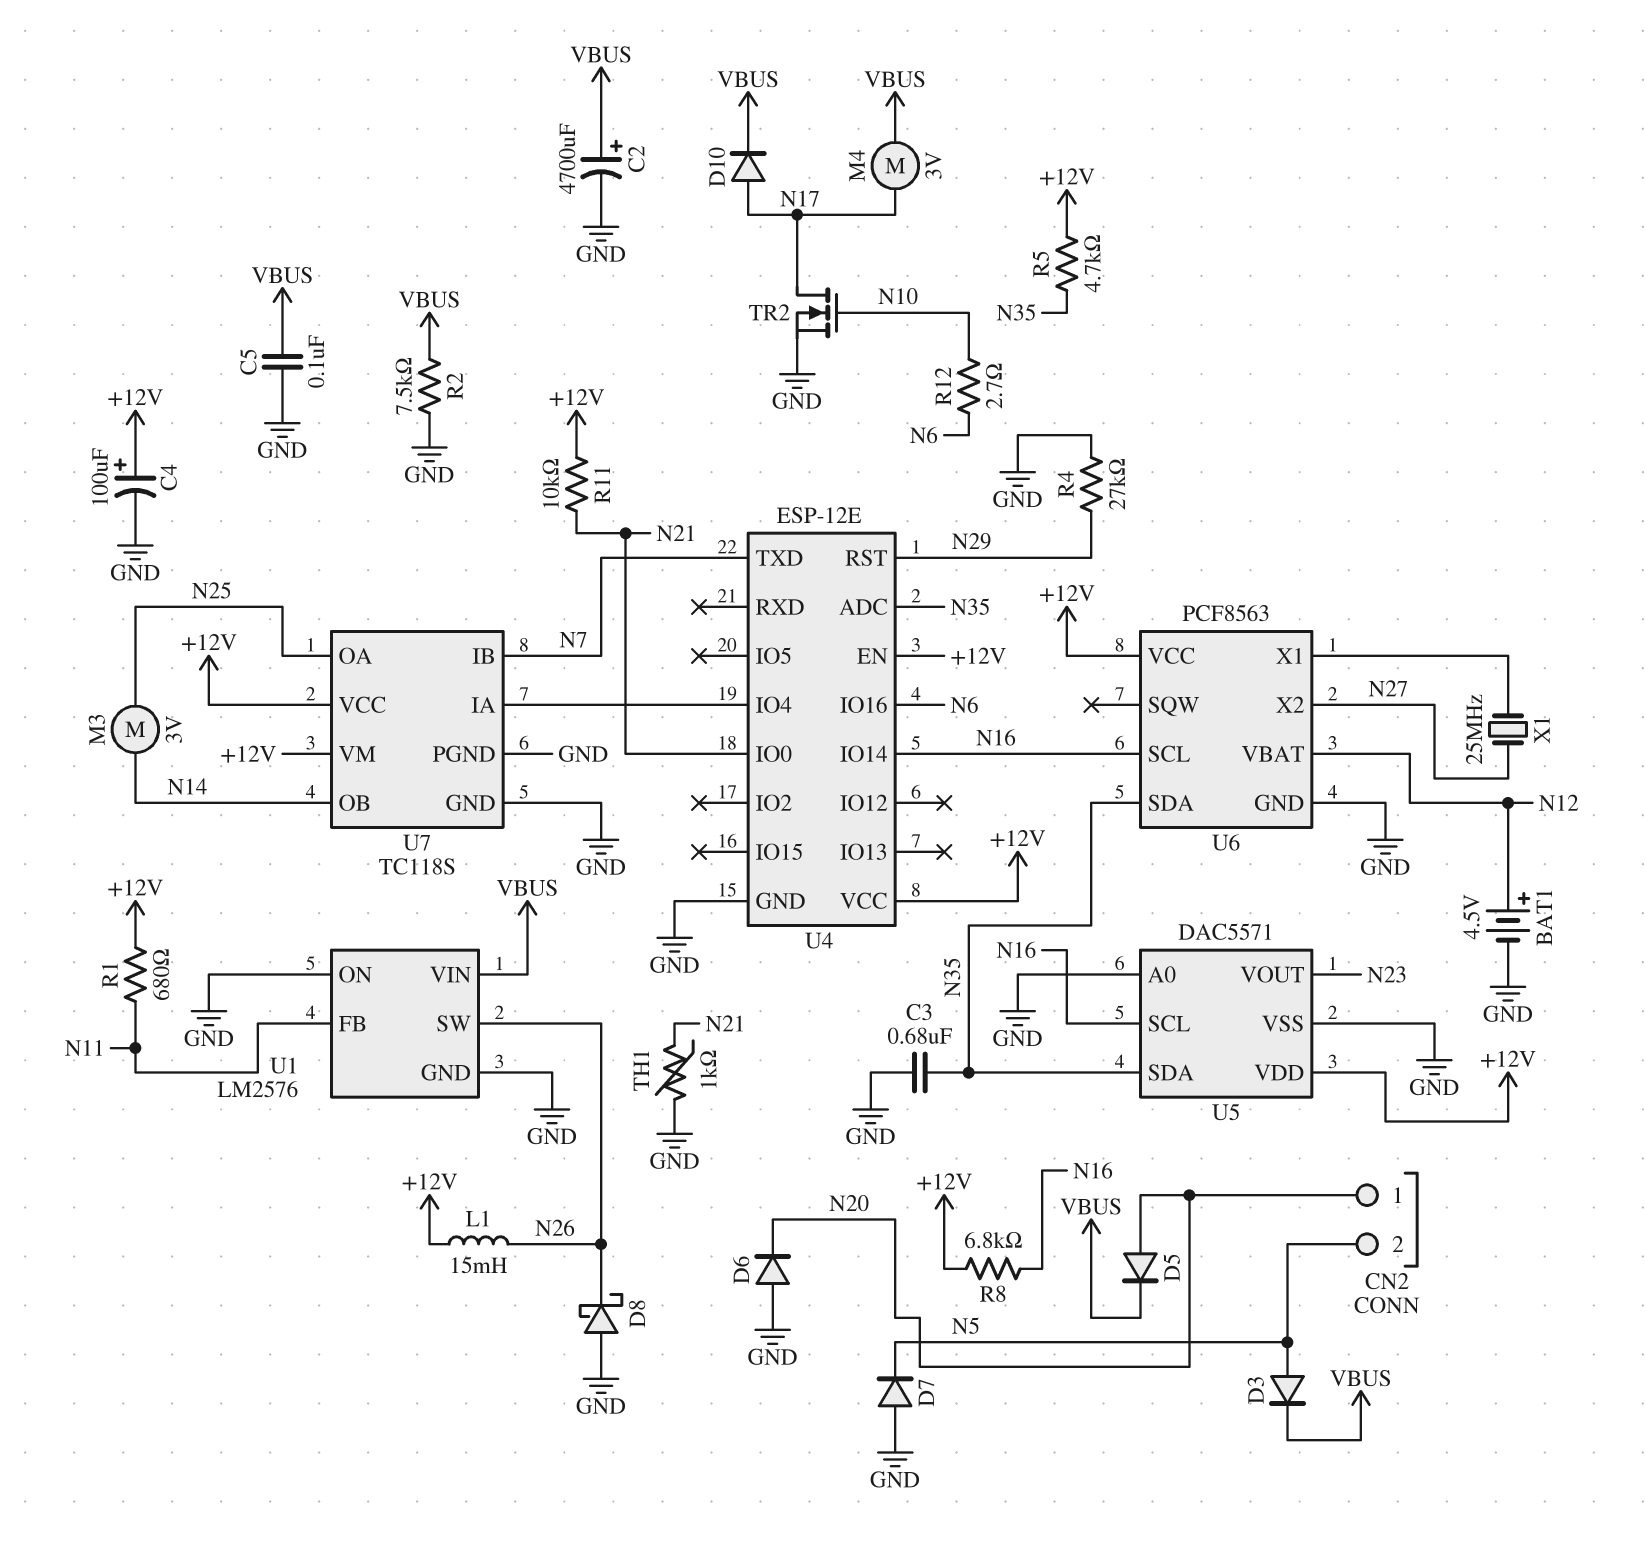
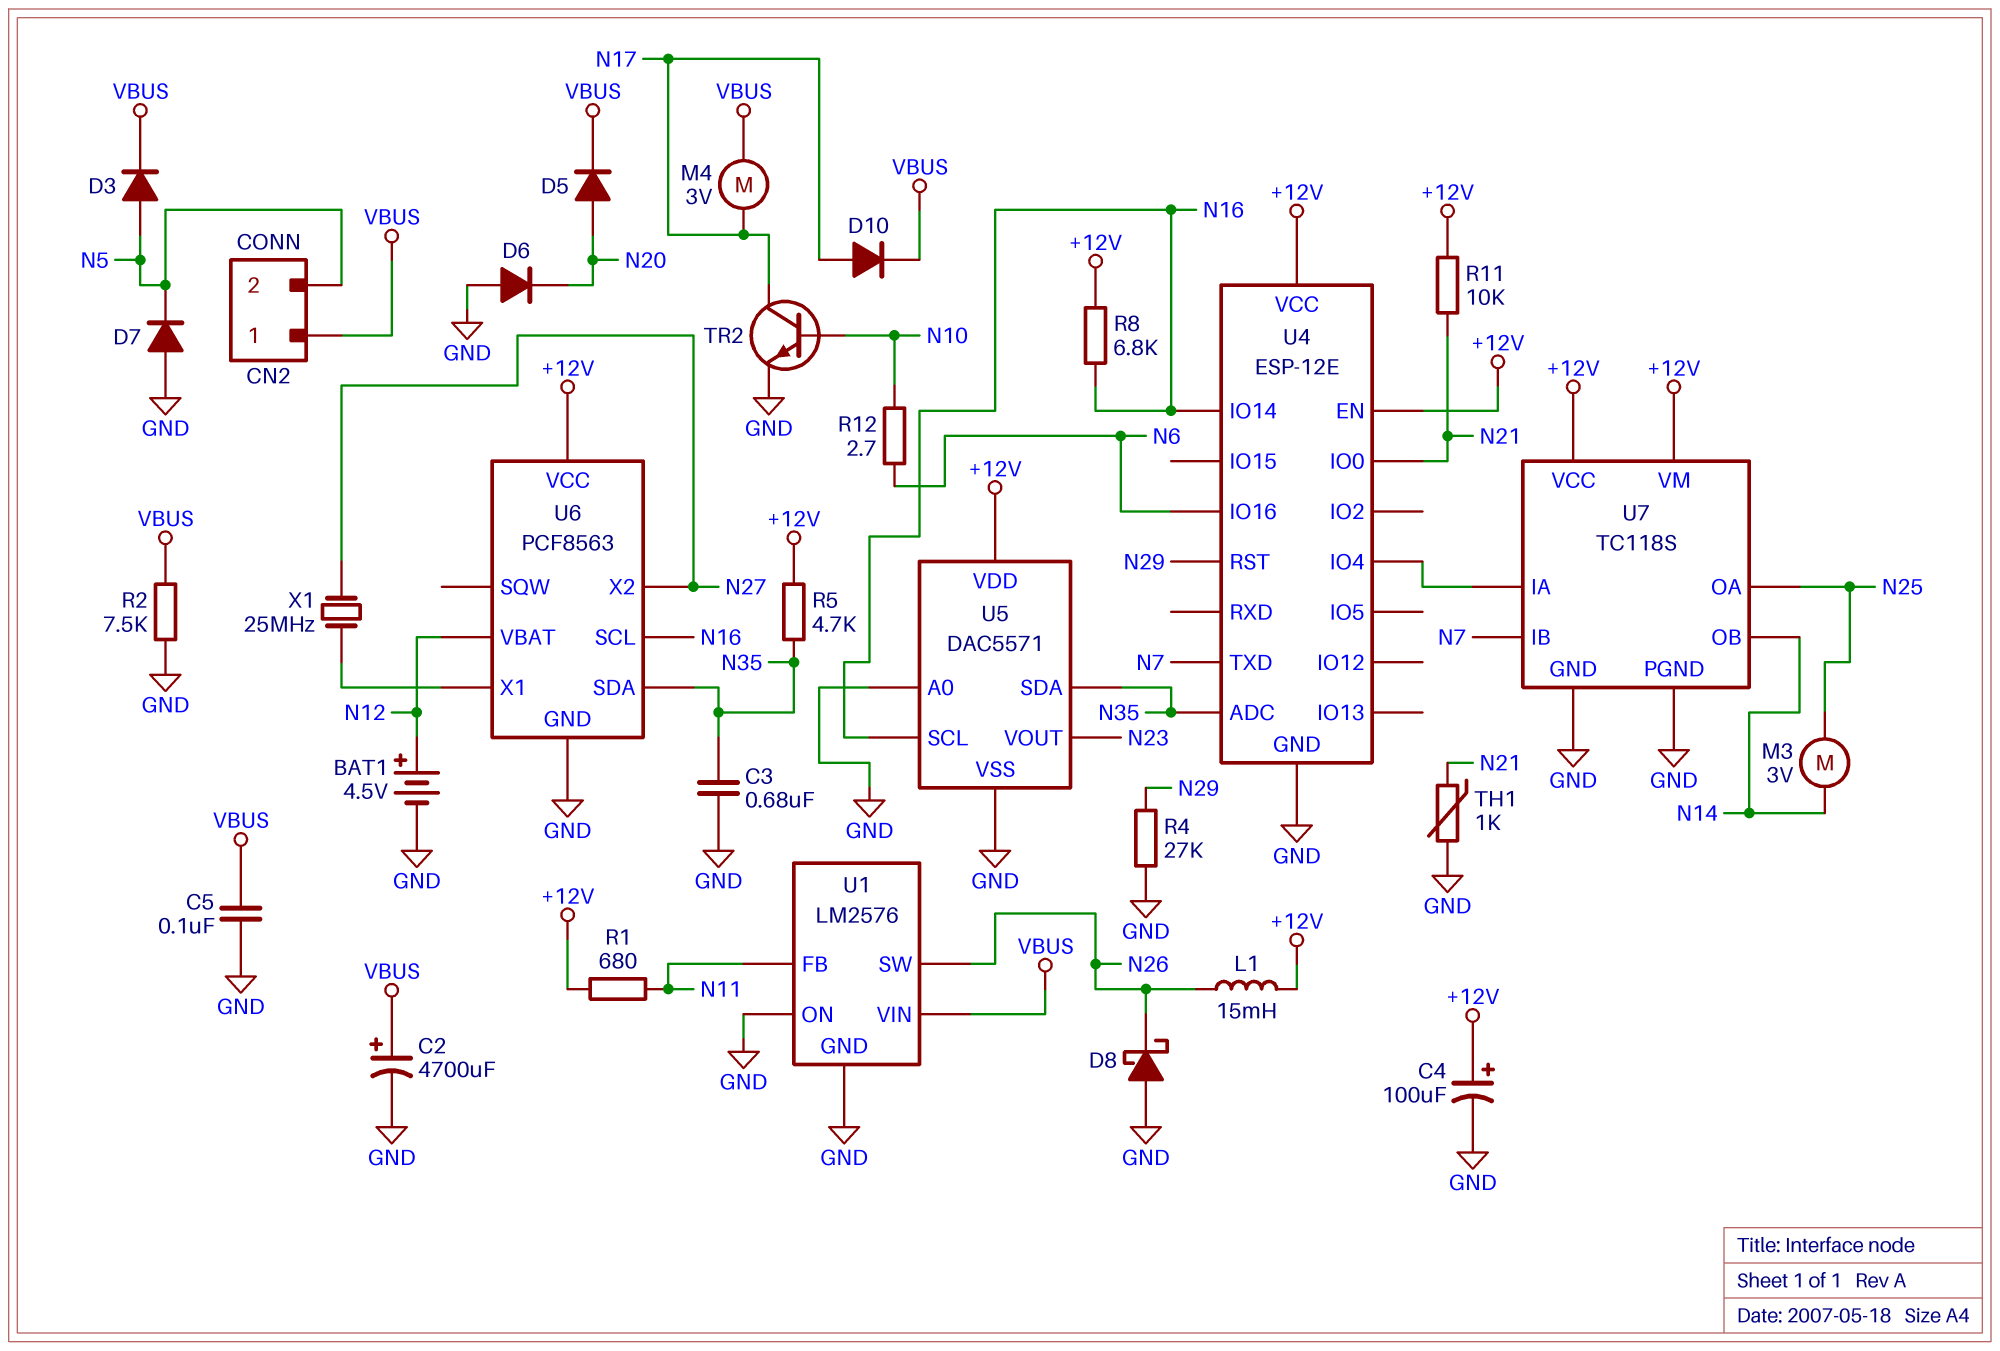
CN2 pin 1: N20 -> VBUS
TR2: NMOS (G N10, D N17, S GND) -> NPN (B N10, C N17, E GND)

